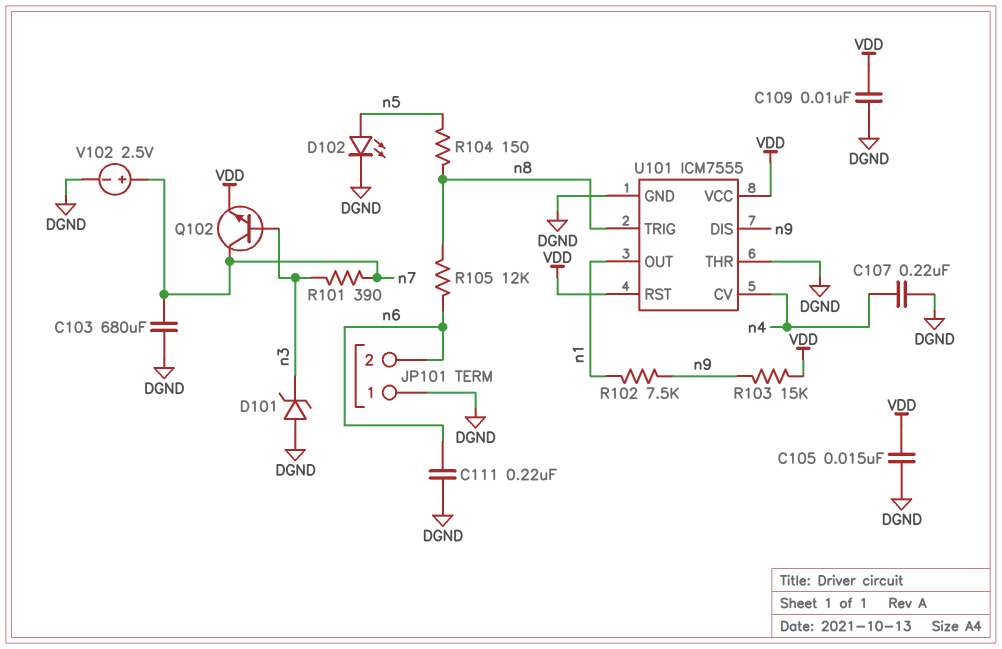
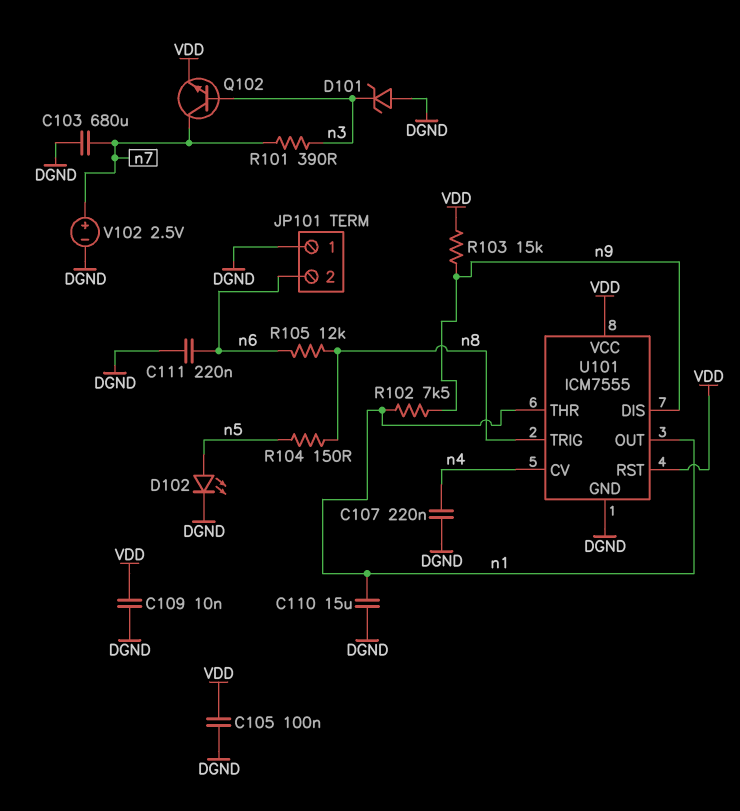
C105: 15nF (DGND, VDD) -> 100nF (DGND, VDD)
C110: none -> 15uF (DGND, n1)
U101 pin THR: DGND -> n1

